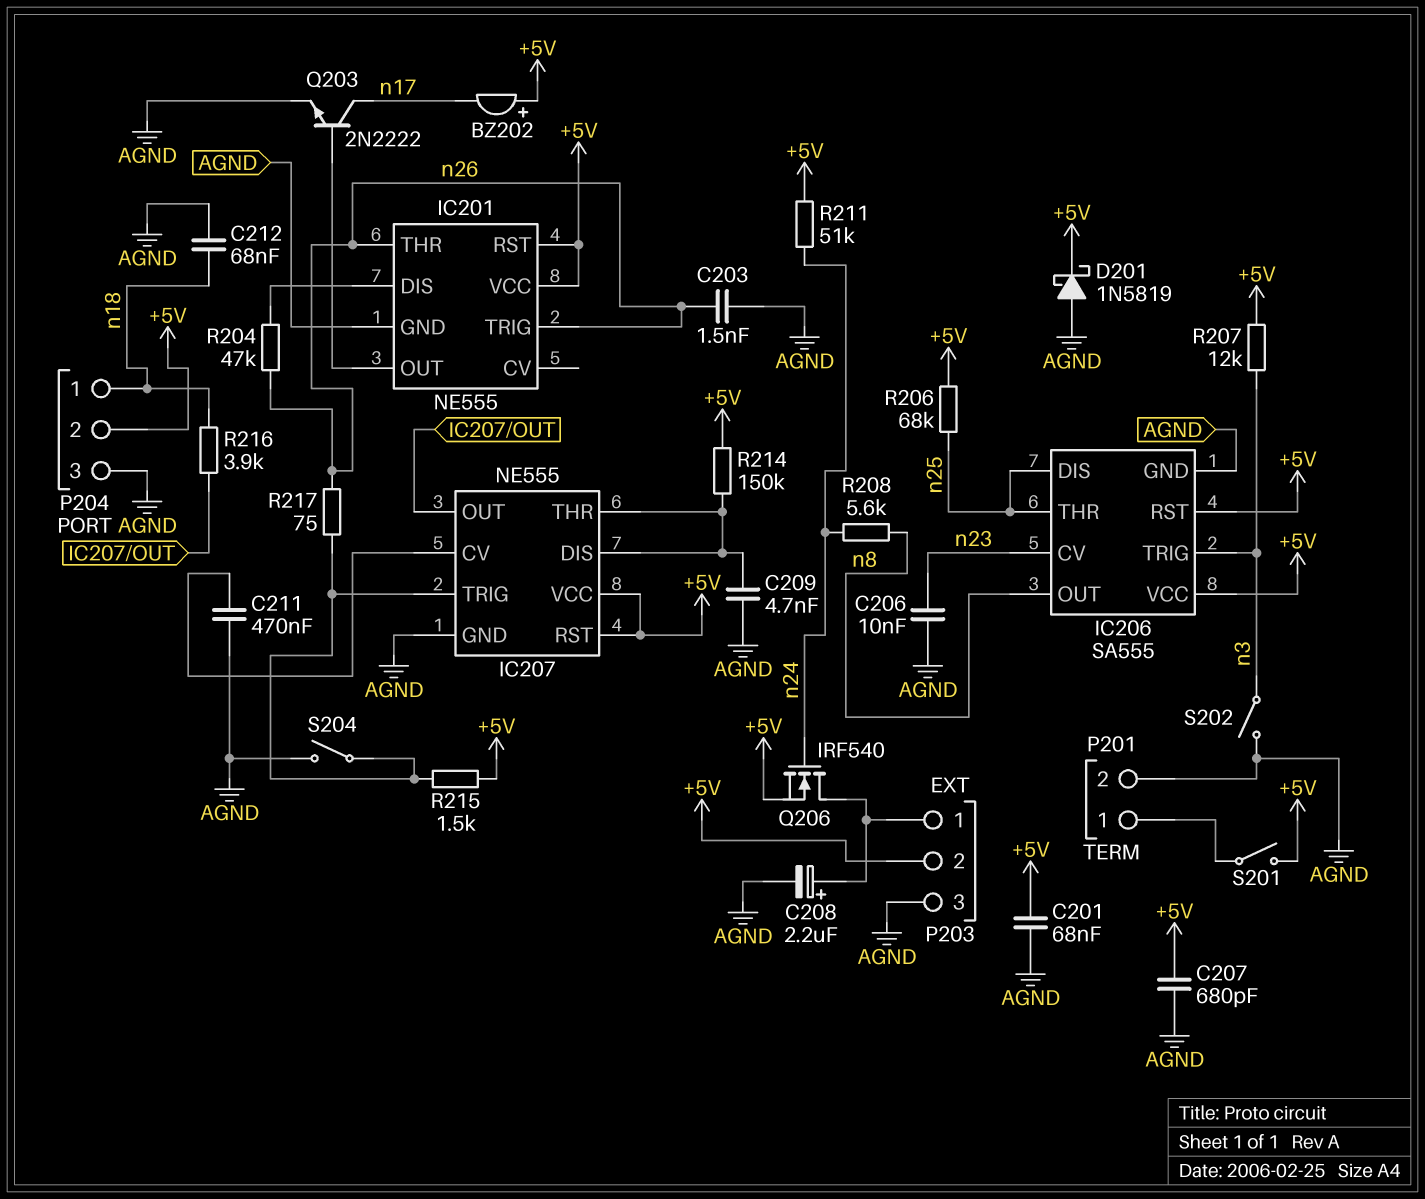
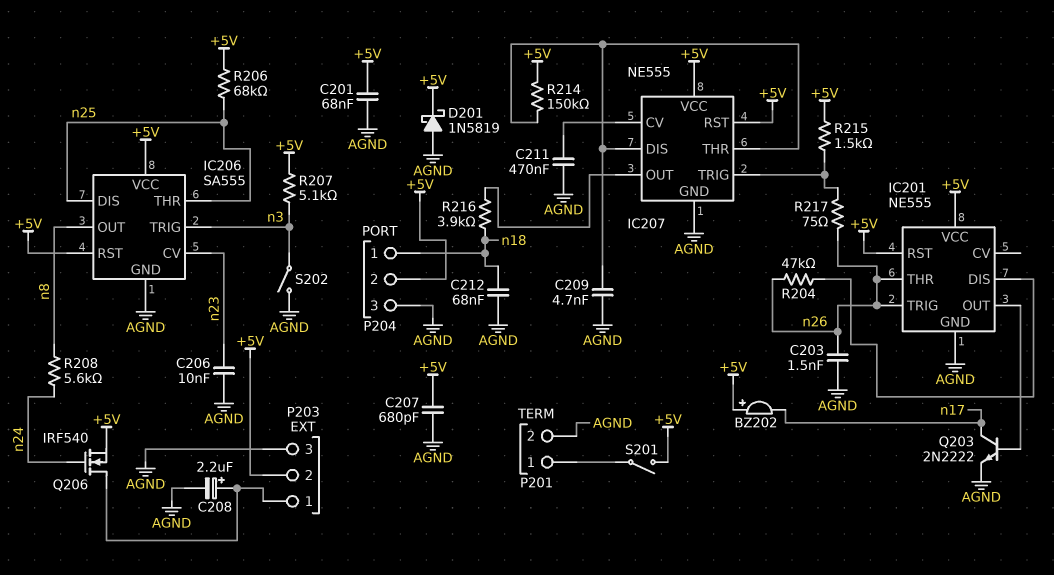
R207: 12k (+5V, n3) -> 5.1k (+5V, n3)
R211: 51k (+5V, n24) -> none
S204: switch (AGND, IC207/TRIG) -> none

